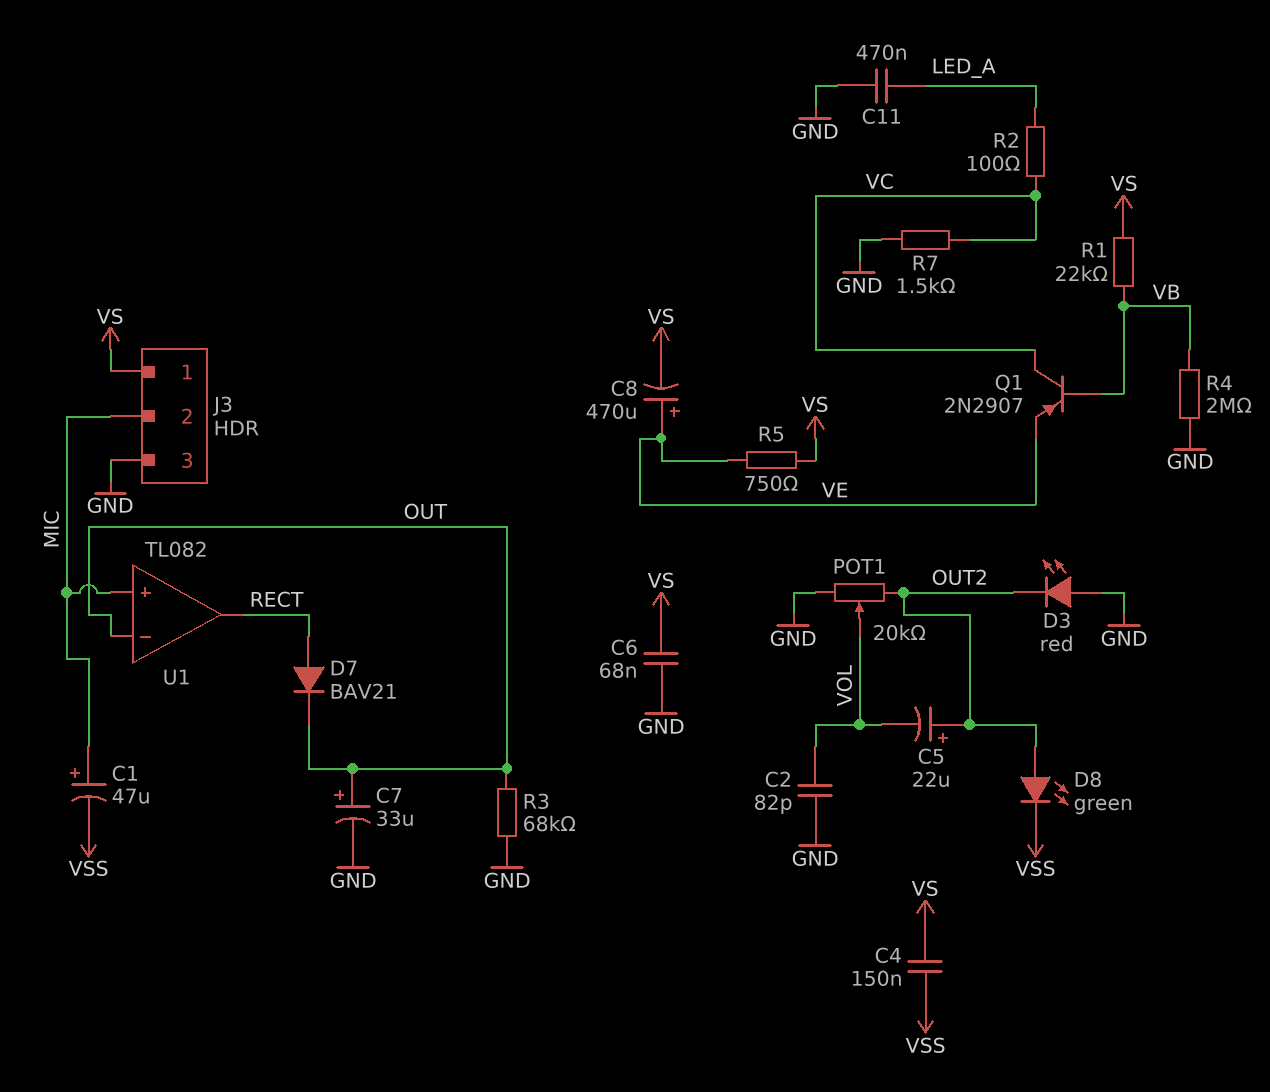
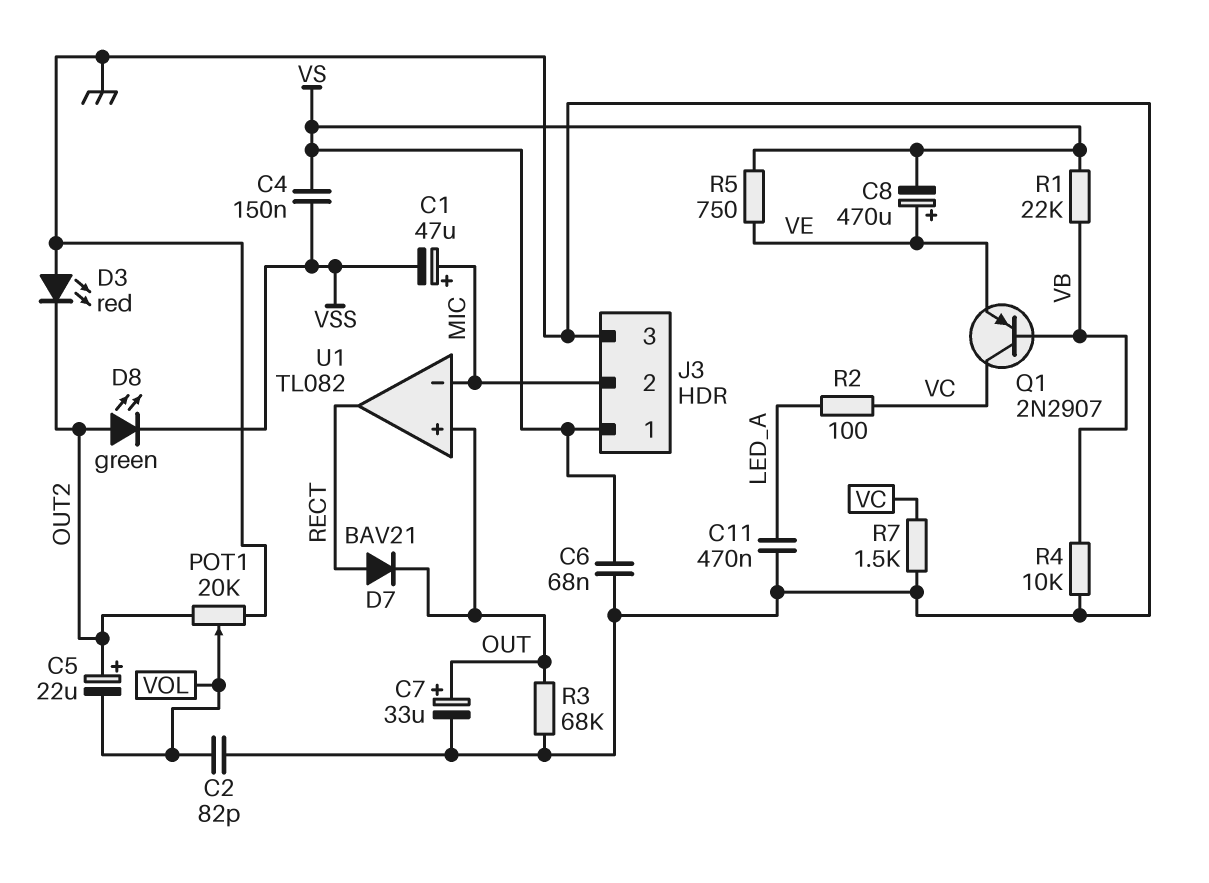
R4: 2M (GND, VB) -> 10k (GND, VB)
U1 pin in+: MIC -> OUT
U1 pin in-: OUT -> MIC

